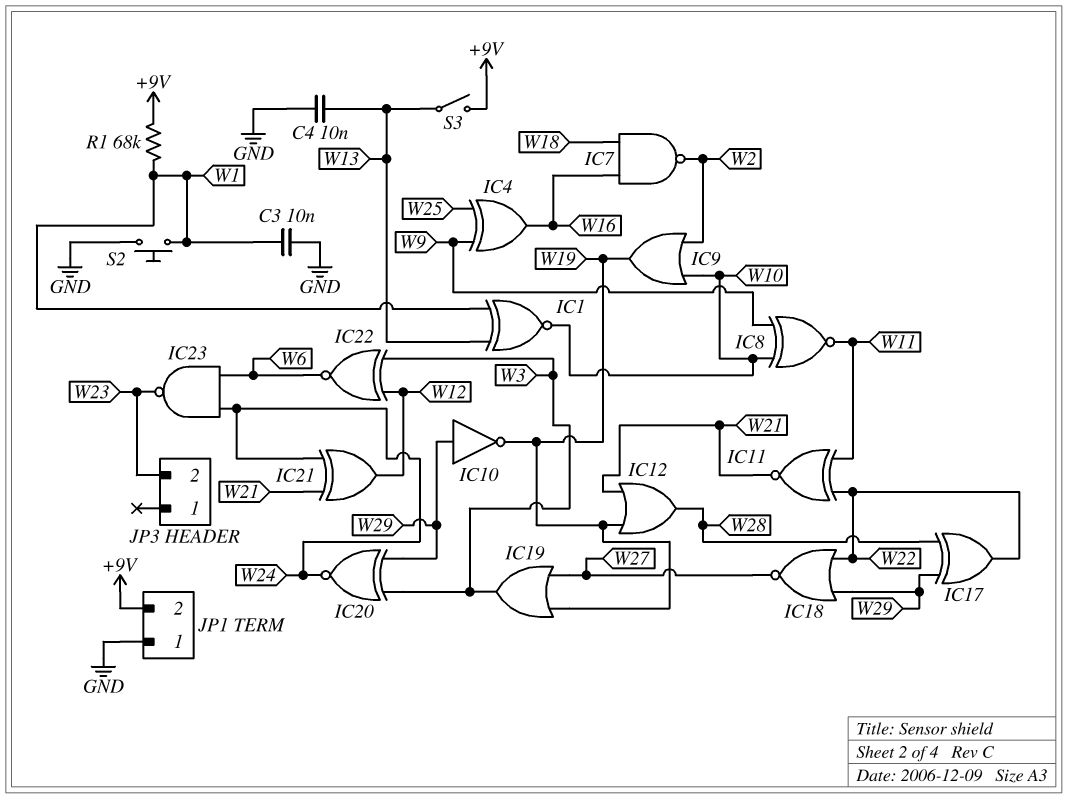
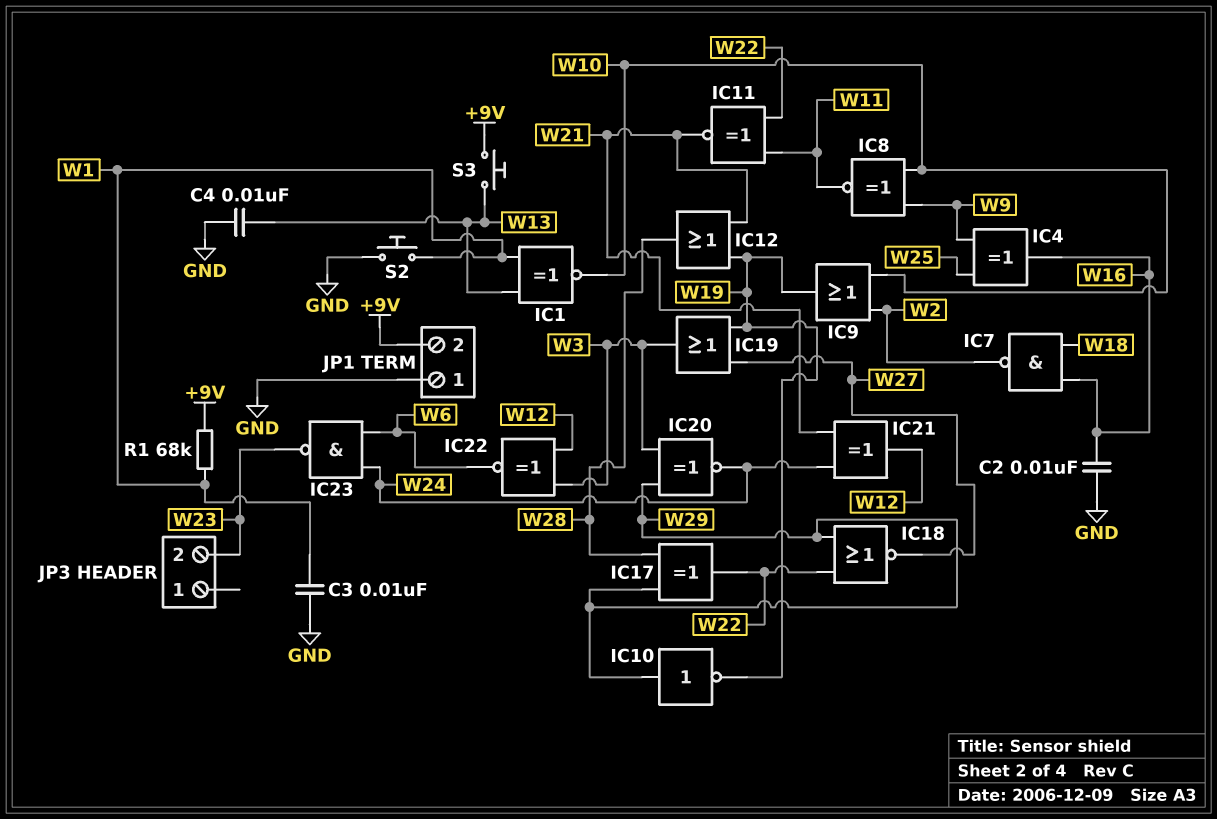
C2: none -> 10nF (GND, W16)
S3: switch (+9V, W13) -> button (+9V, W13)

